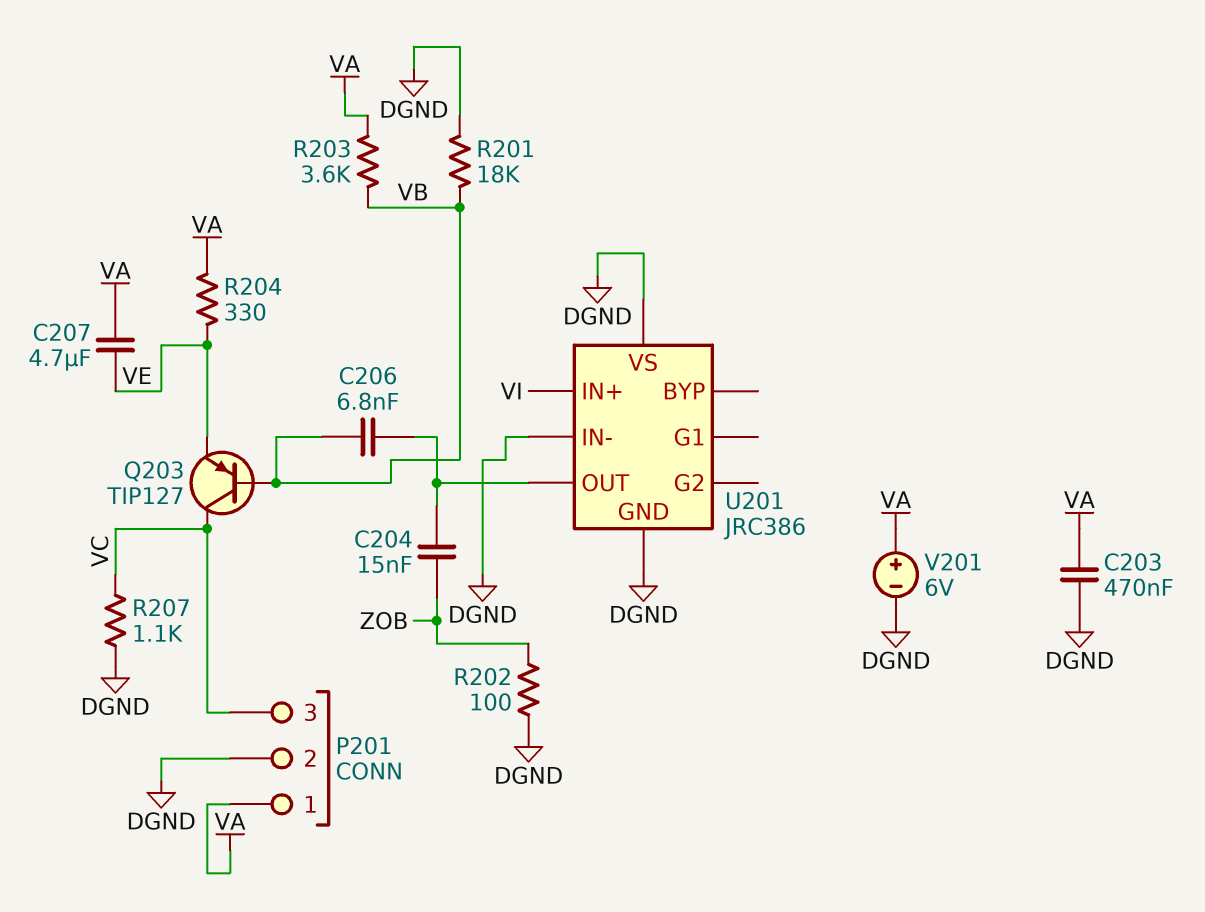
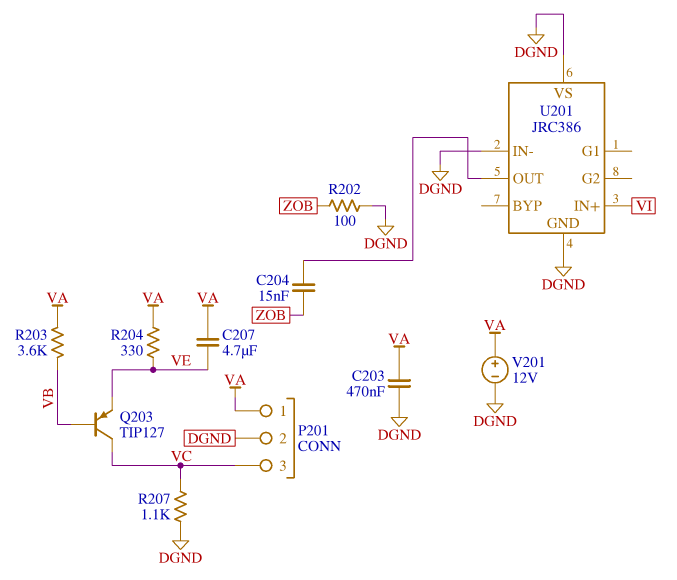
C206: 6.8nF (U201/OUT, VB) -> none
R201: 18k (DGND, VB) -> none
V201: 6V (plus VA, minus DGND) -> 12V (plus VA, minus DGND)

